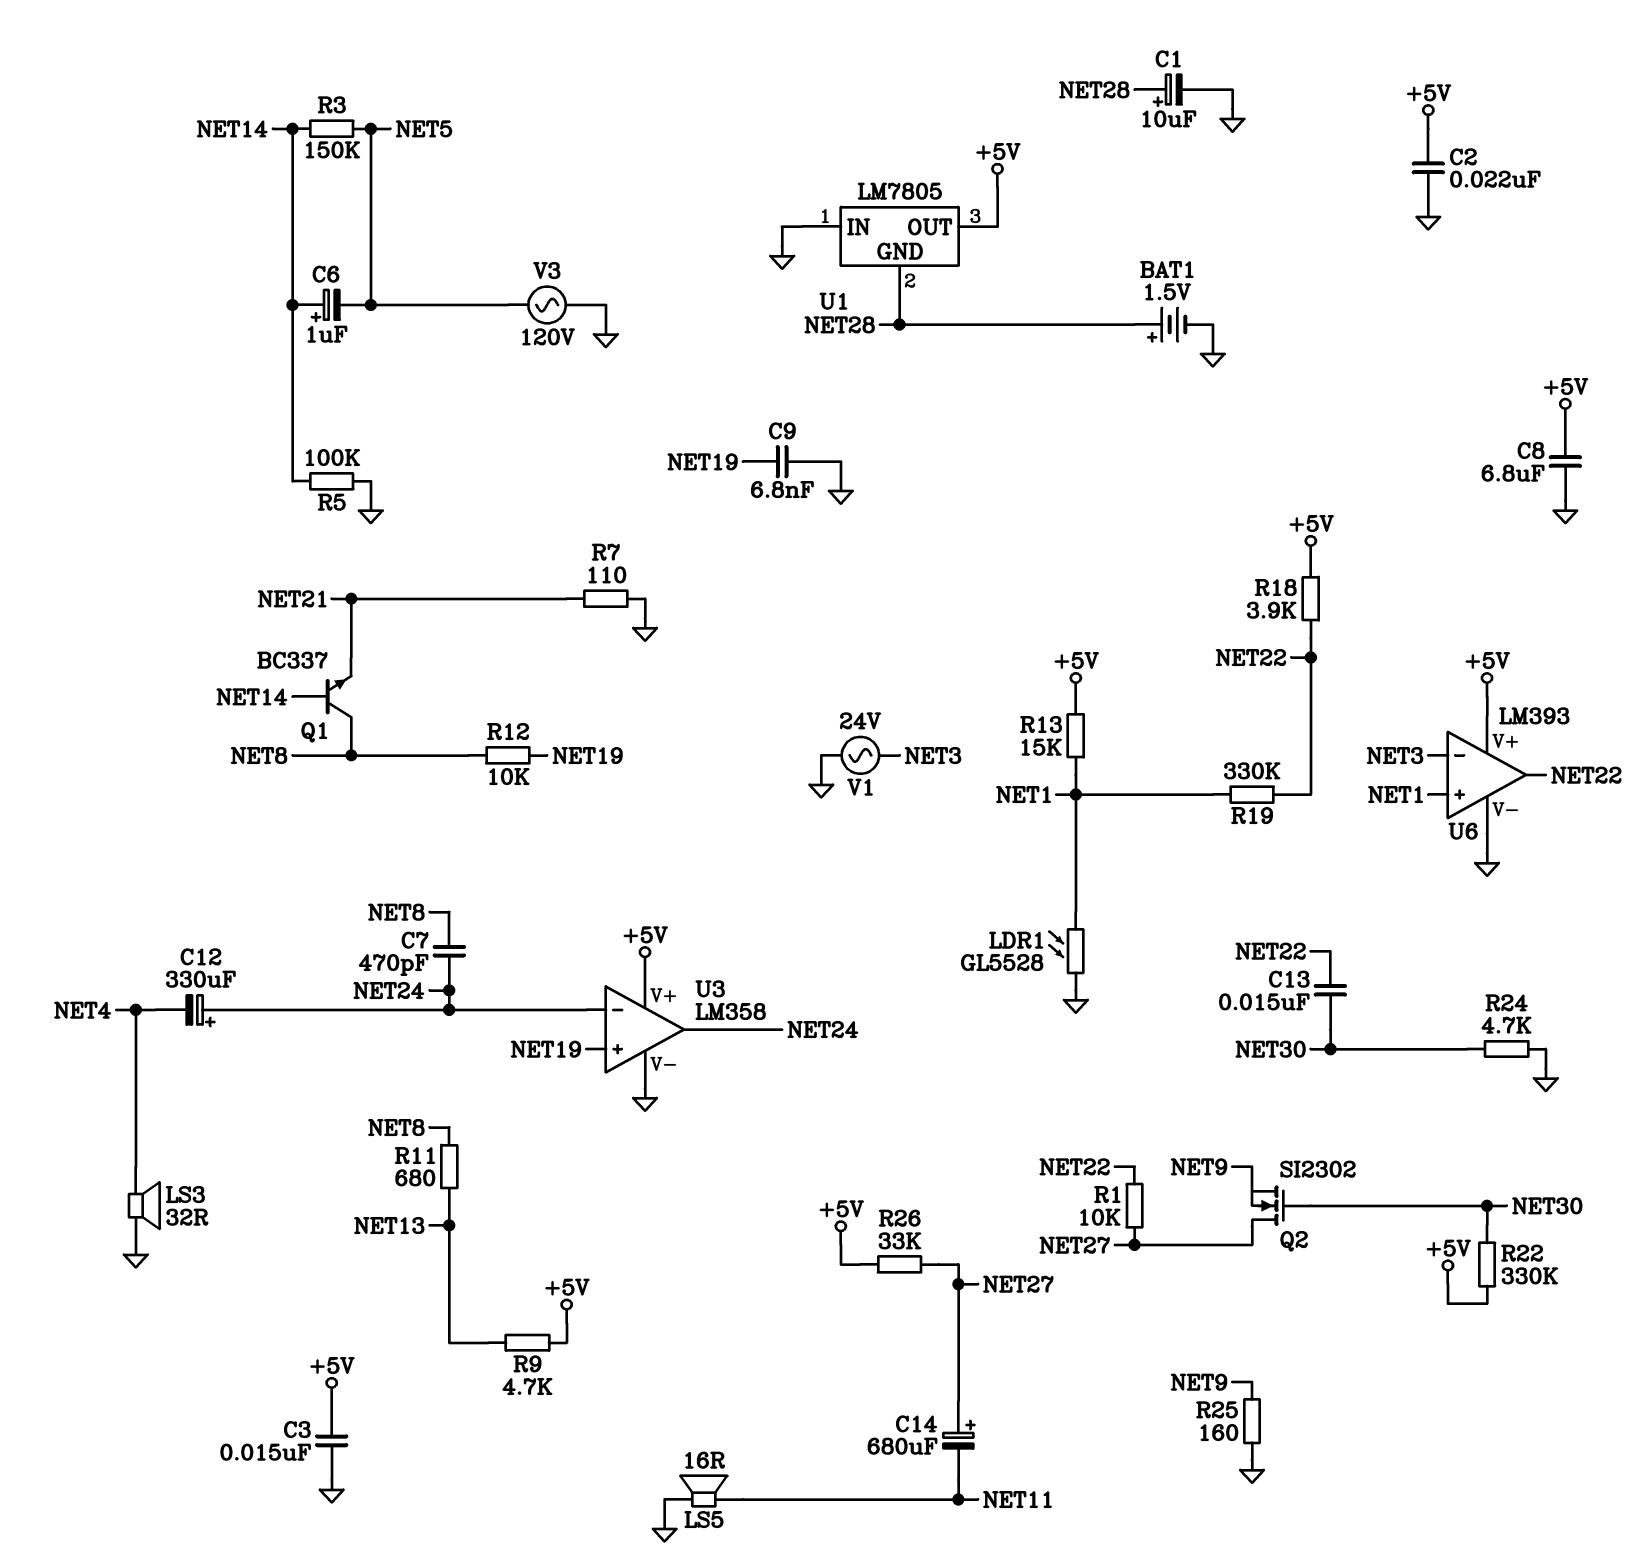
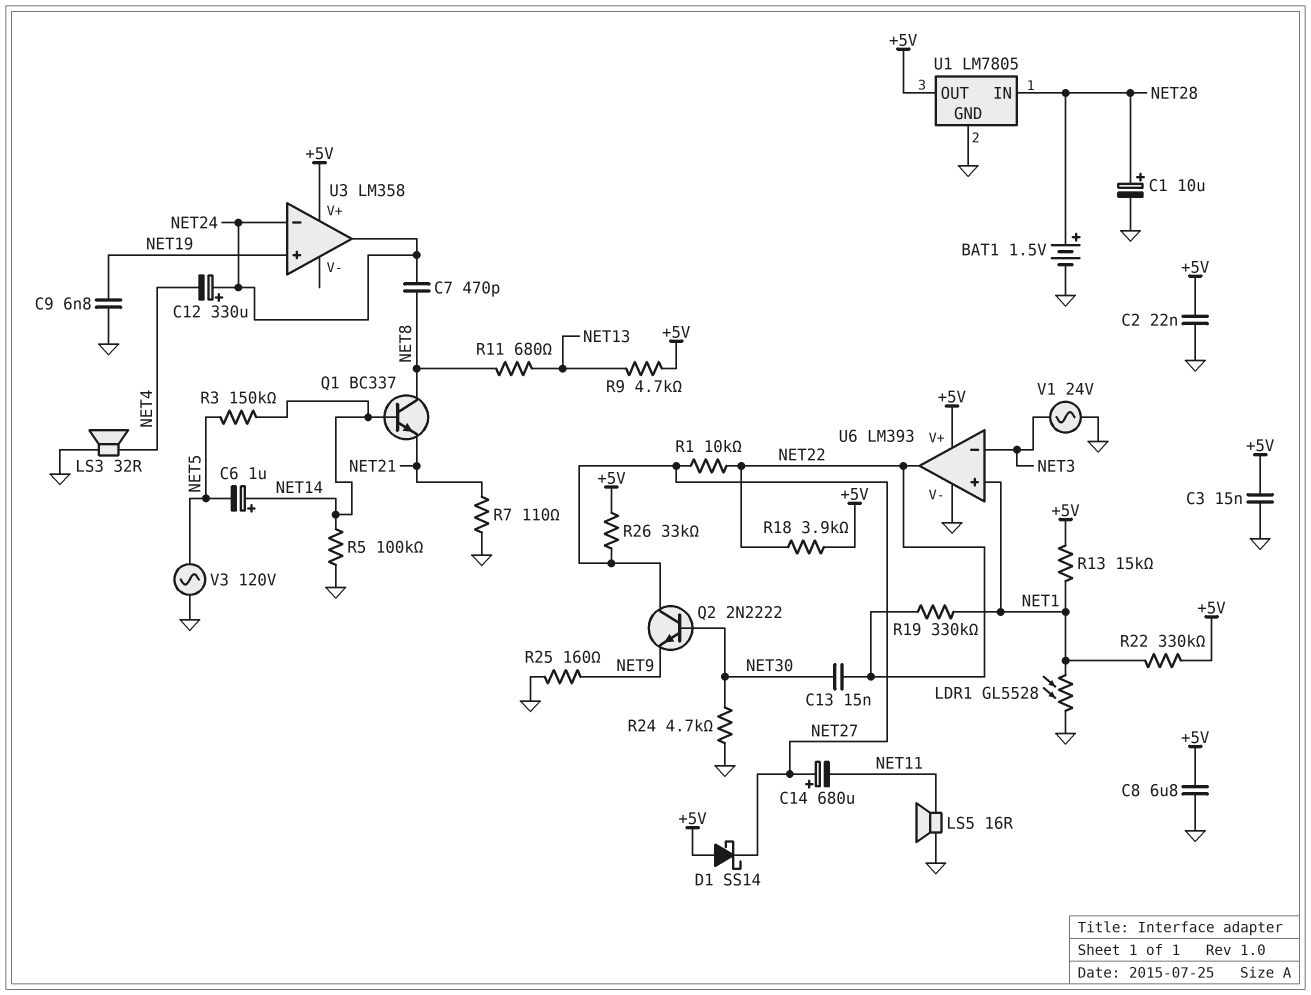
D1: none -> schottky SS14 (A +5V, K NET27)
Q2: NMOS SI2302 (G NET30, D NET27, S NET9) -> NPN 2N2222 (B NET30, C NET27, E NET9)
R12: 10k (NET8, NET19) -> none
R22: 330k (+5V, NET30) -> 330k (+5V, NET1)
U1 pin GND: NET28 -> GND
U1 pin IN: GND -> NET28
U3 pin V-: GND -> none

